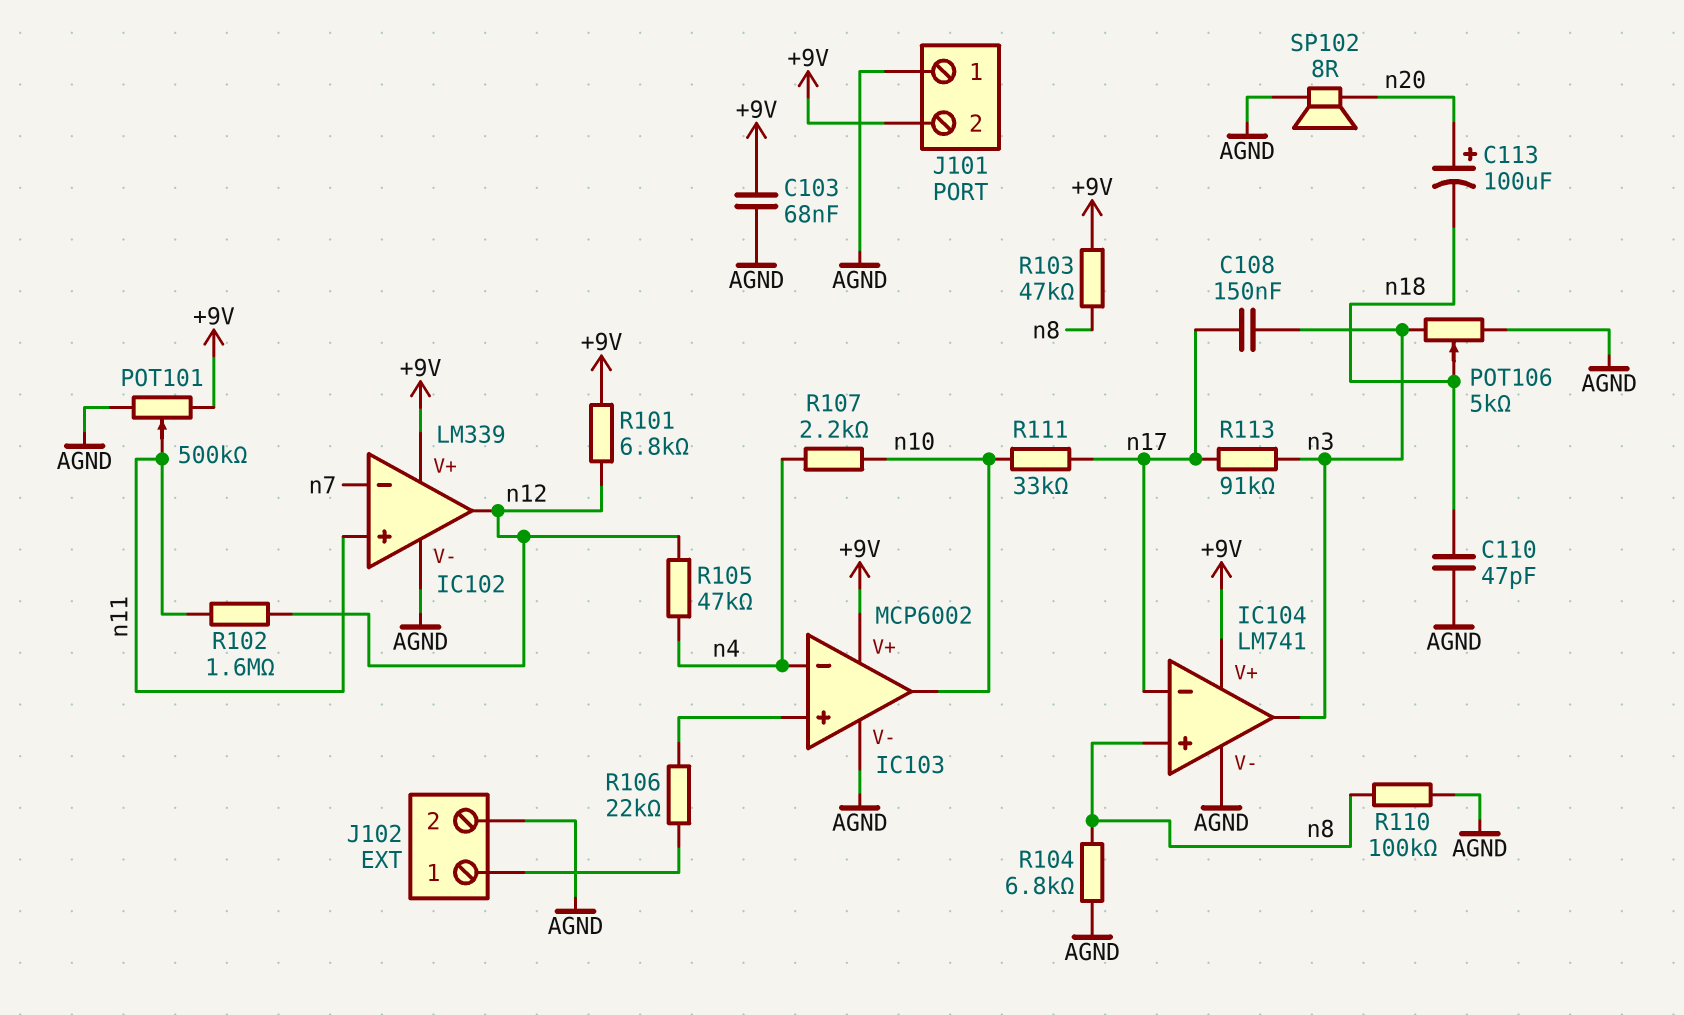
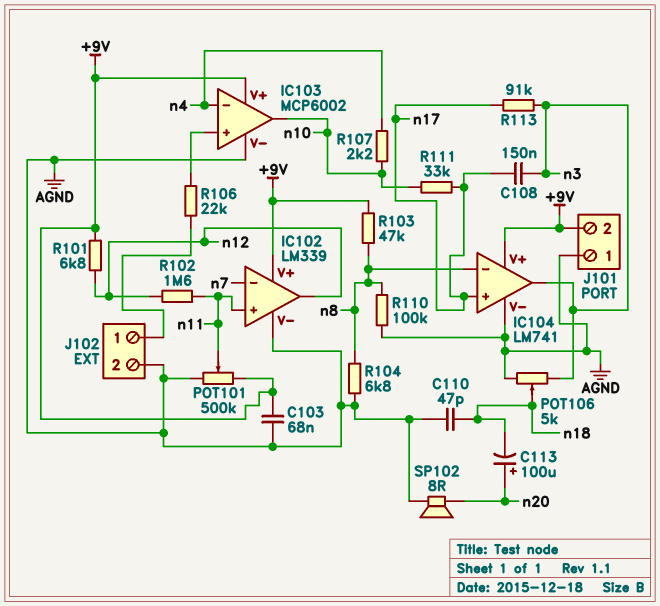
IC104 pin in+: n8 -> n17
IC104 pin in-: n17 -> n8
R105: 47k (n4, n12) -> none

